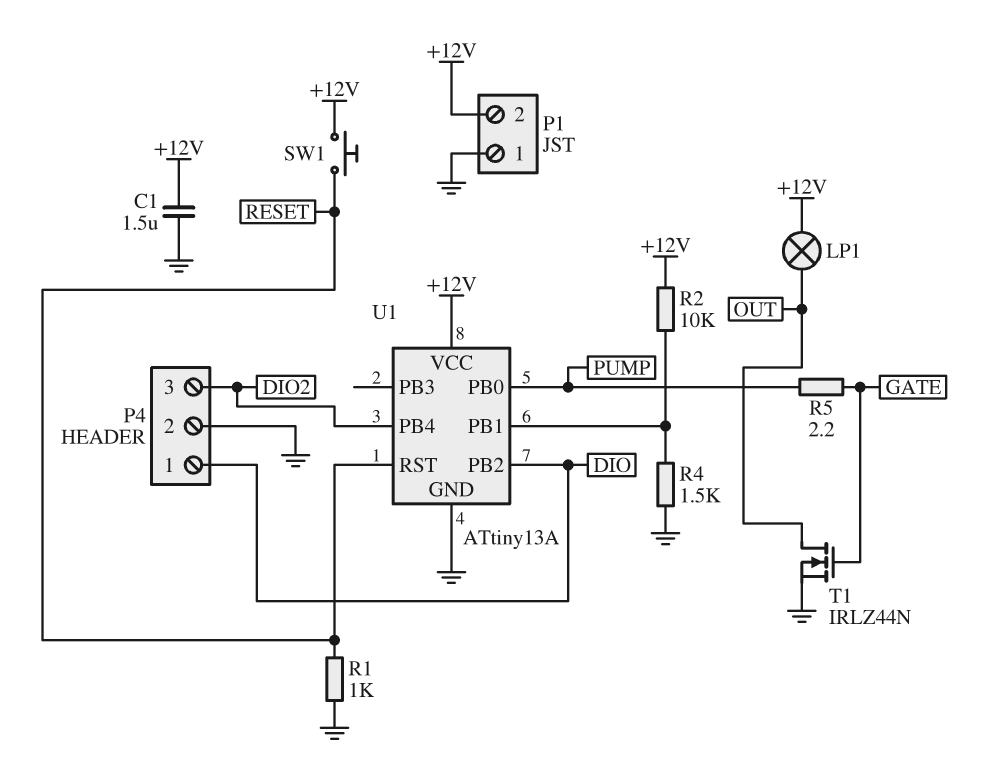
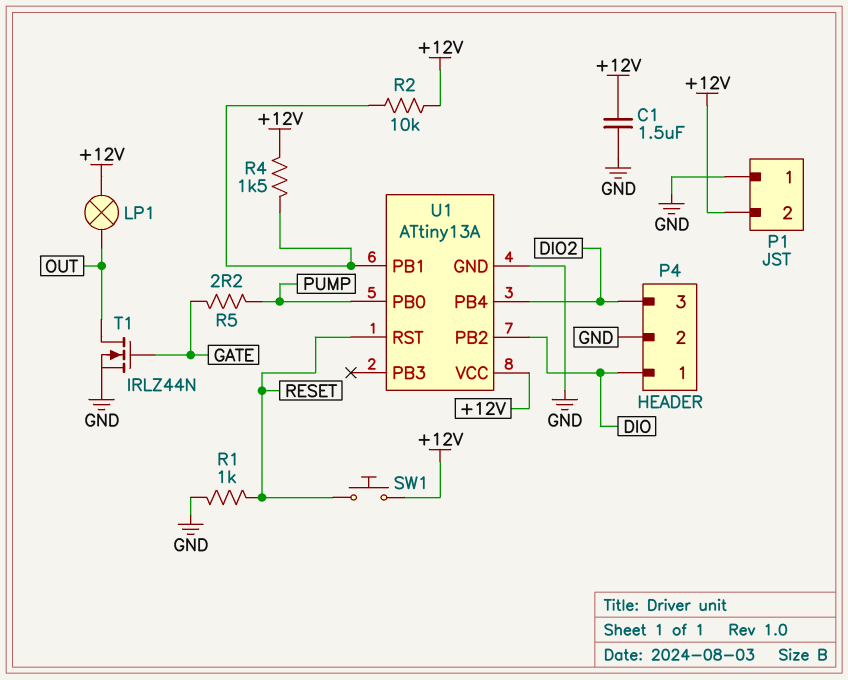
R4: 1.5k (GND, U1/PB1) -> 1.5k (+12V, U1/PB1)

